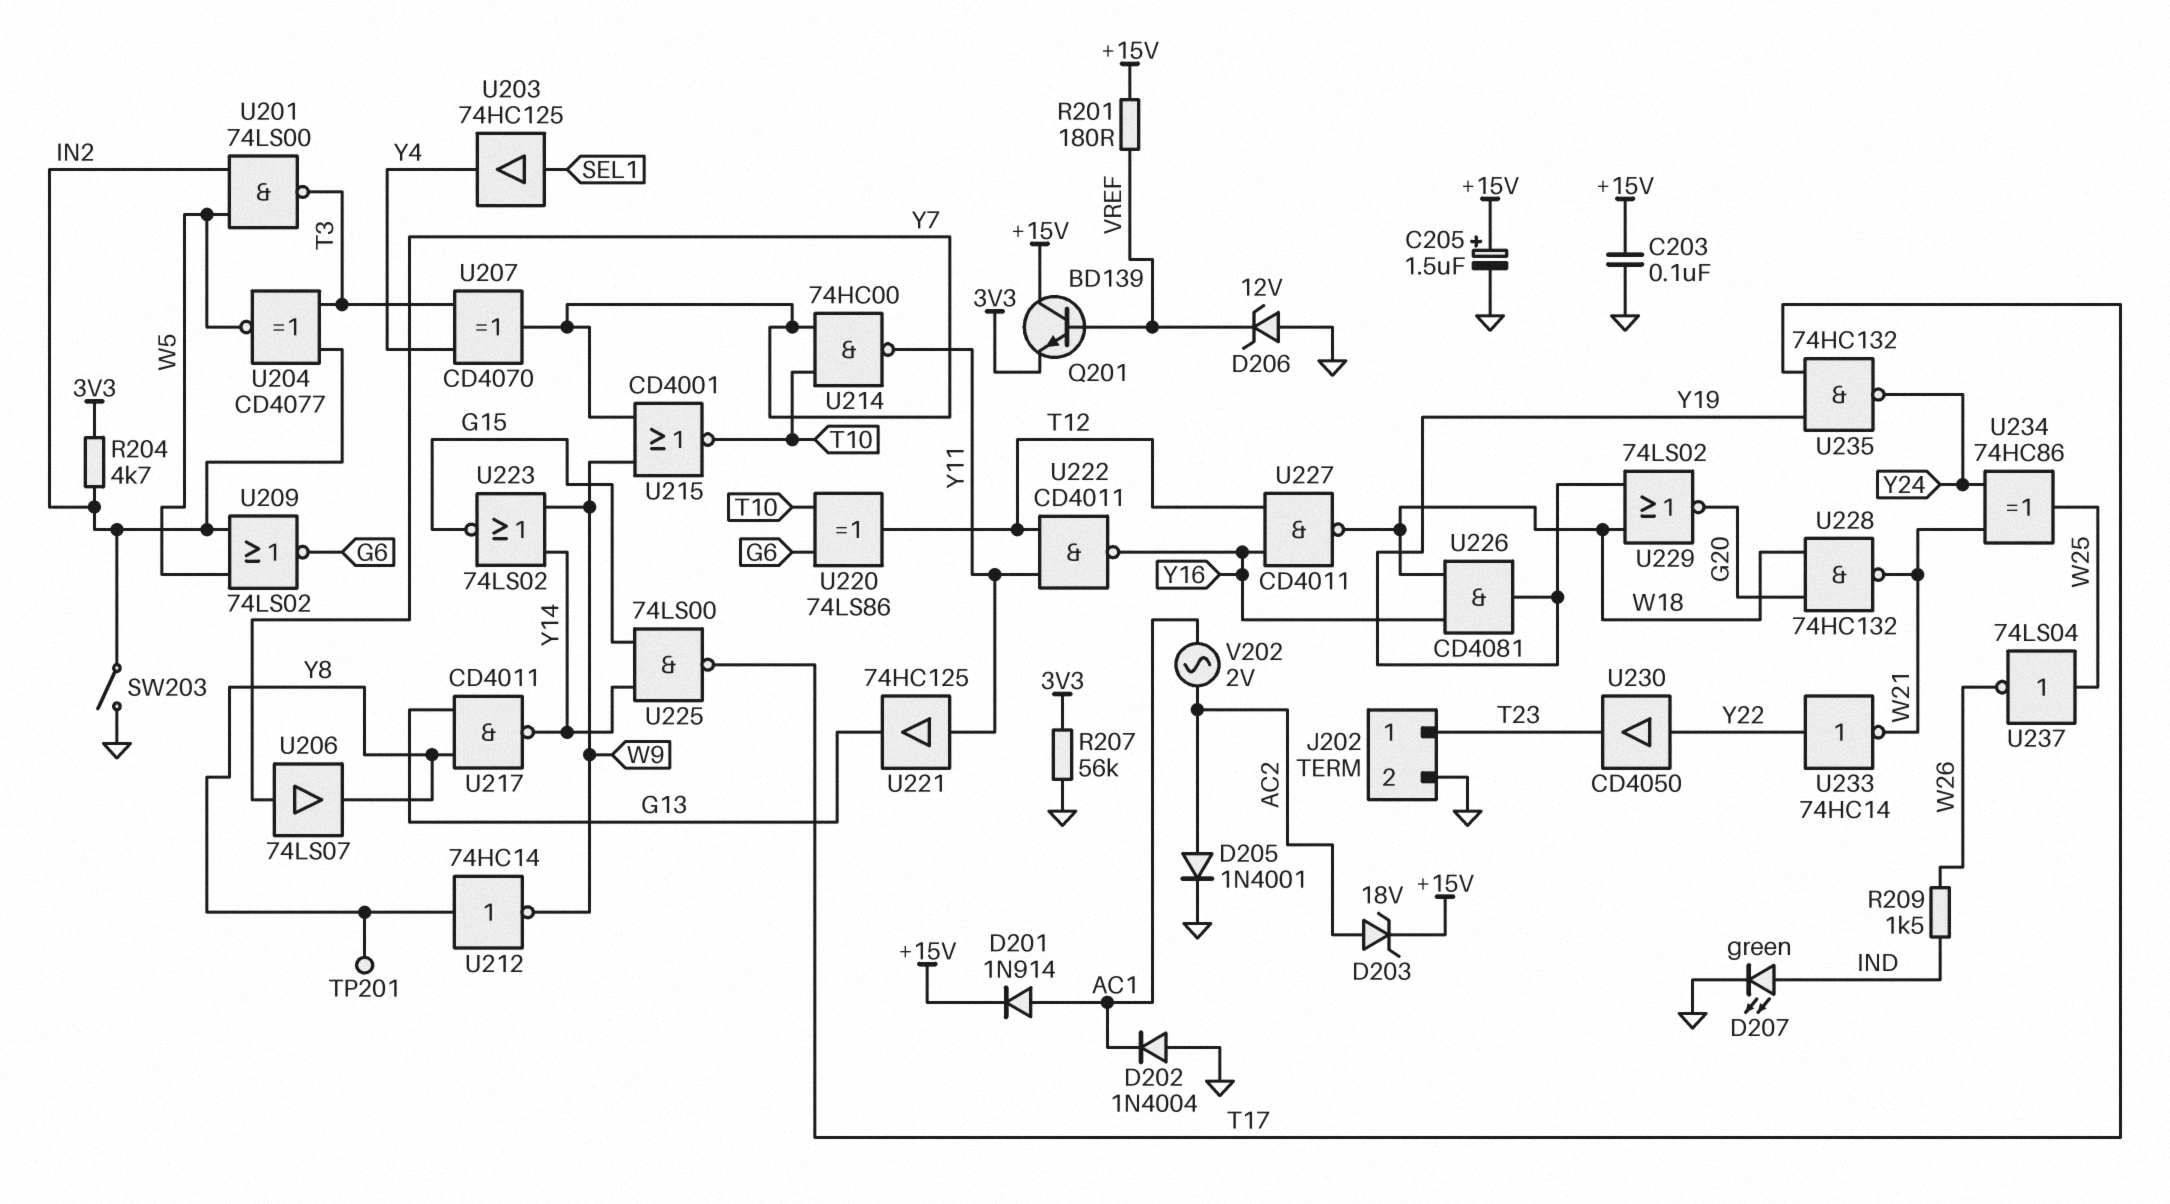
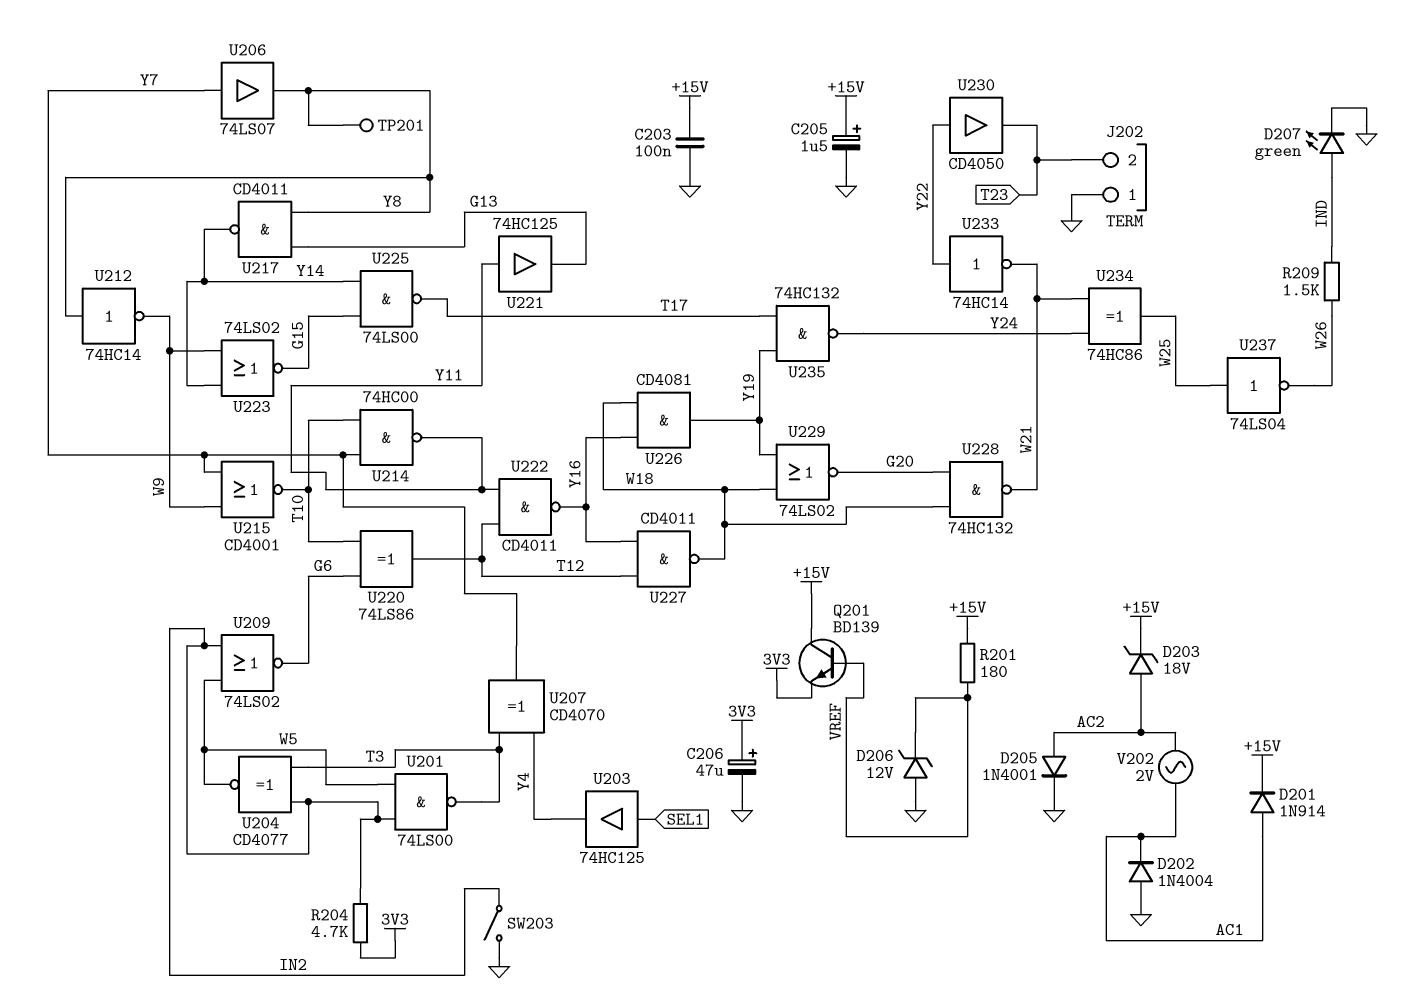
C206: none -> 47uF (plus 3V3, minus GND)
J202 pin 1: T23 -> GND
J202 pin 2: GND -> T23
R207: 56k (3V3, GND) -> none

